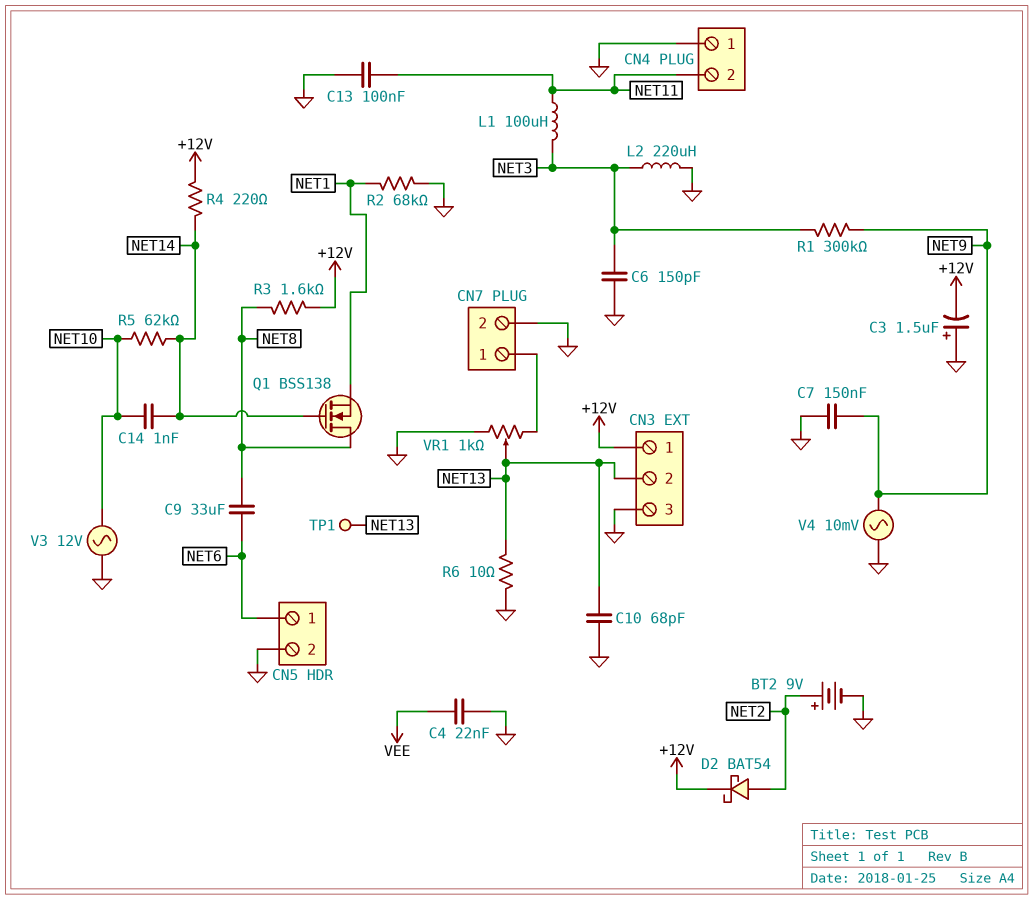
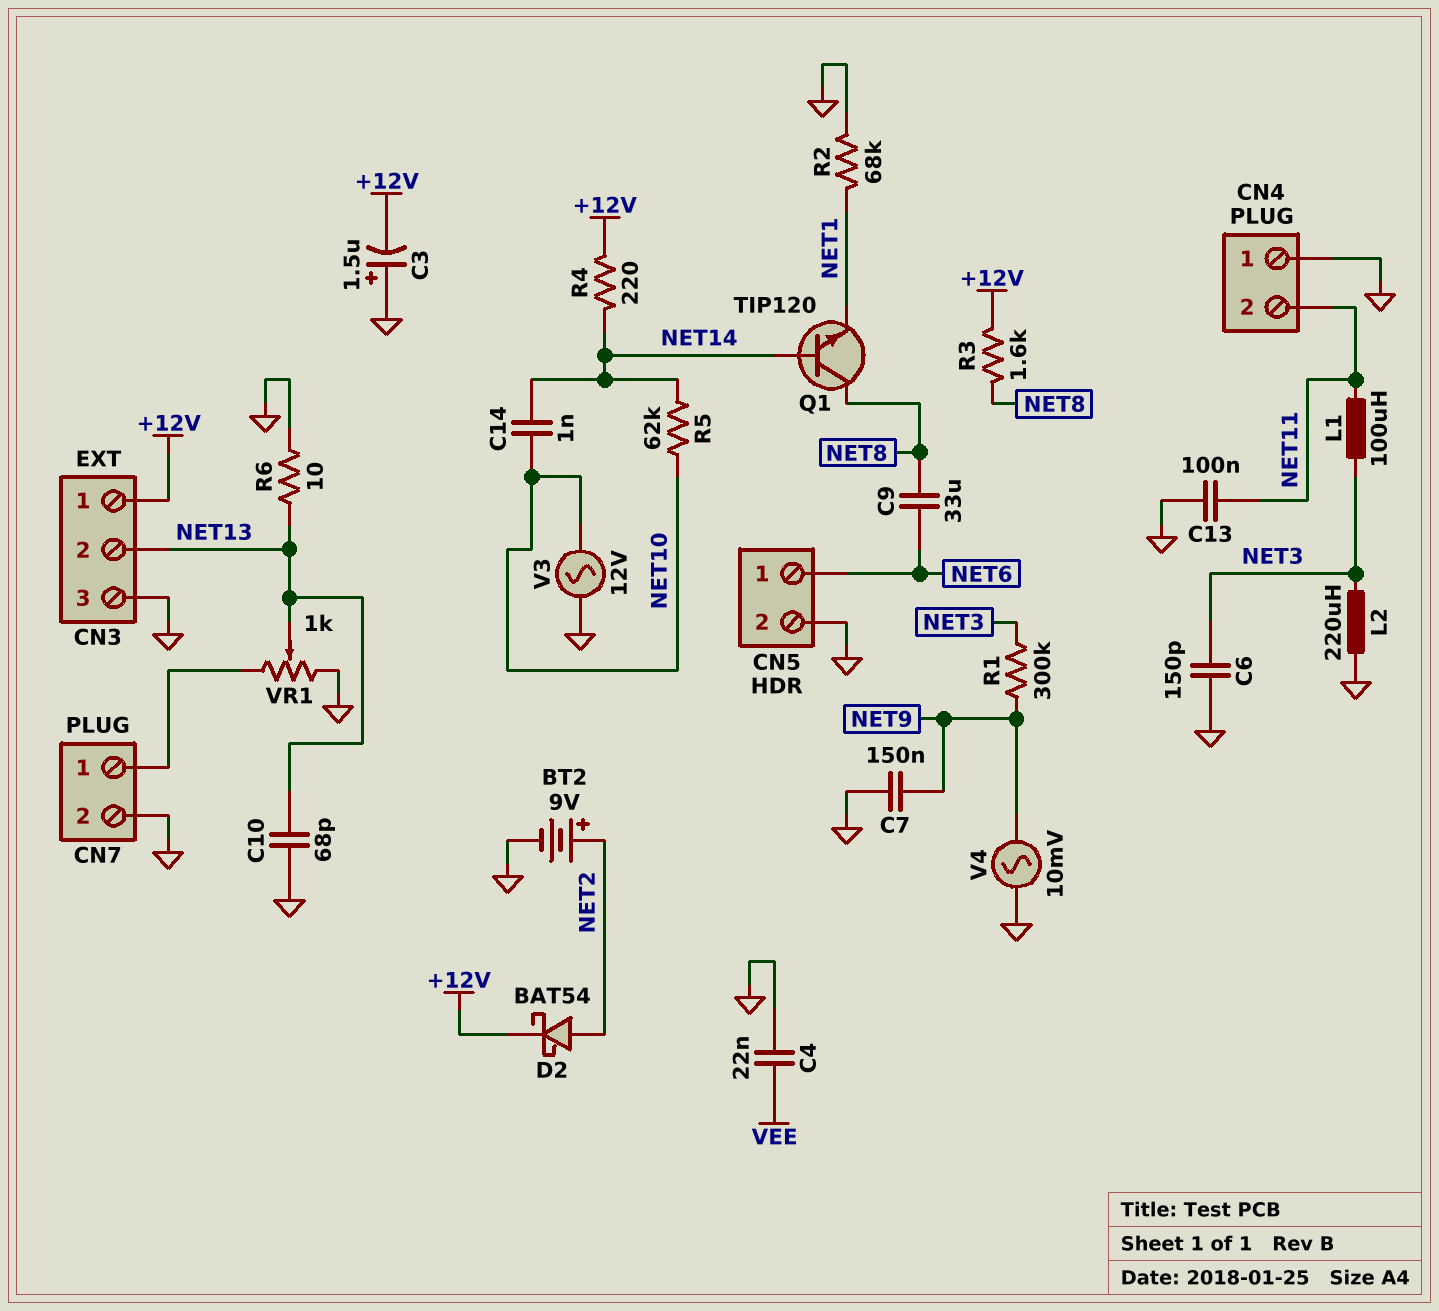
Q1: NMOS BSS138 (G NET14, D NET8, S NET1) -> NPN TIP120 (B NET14, C NET8, E NET1)
TP1: test point (NET13) -> none

